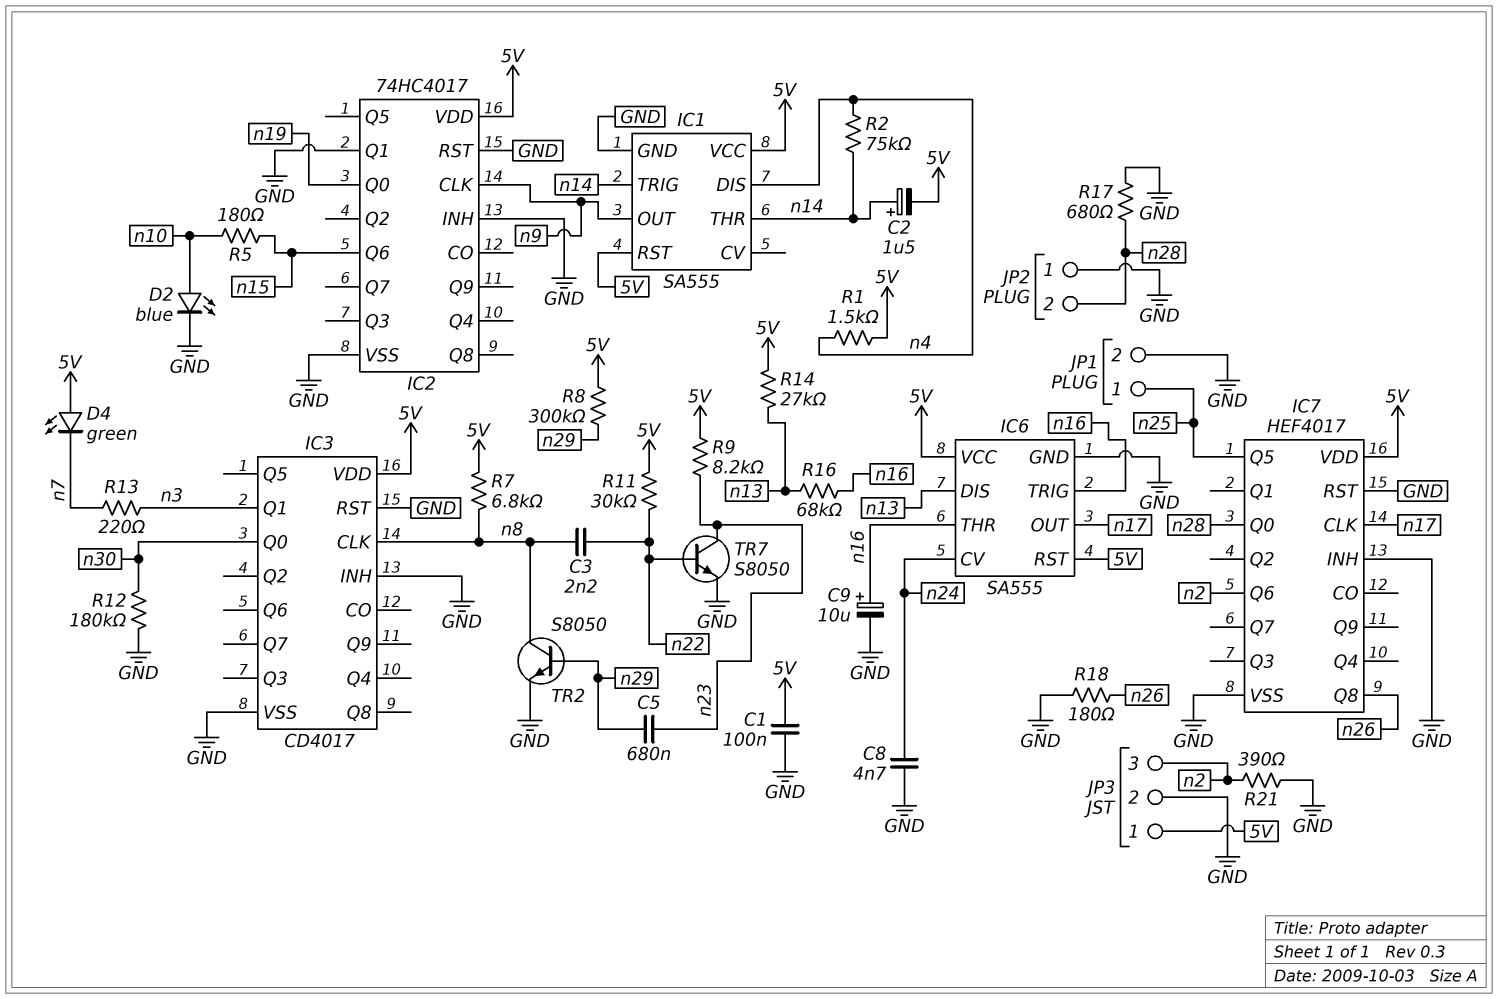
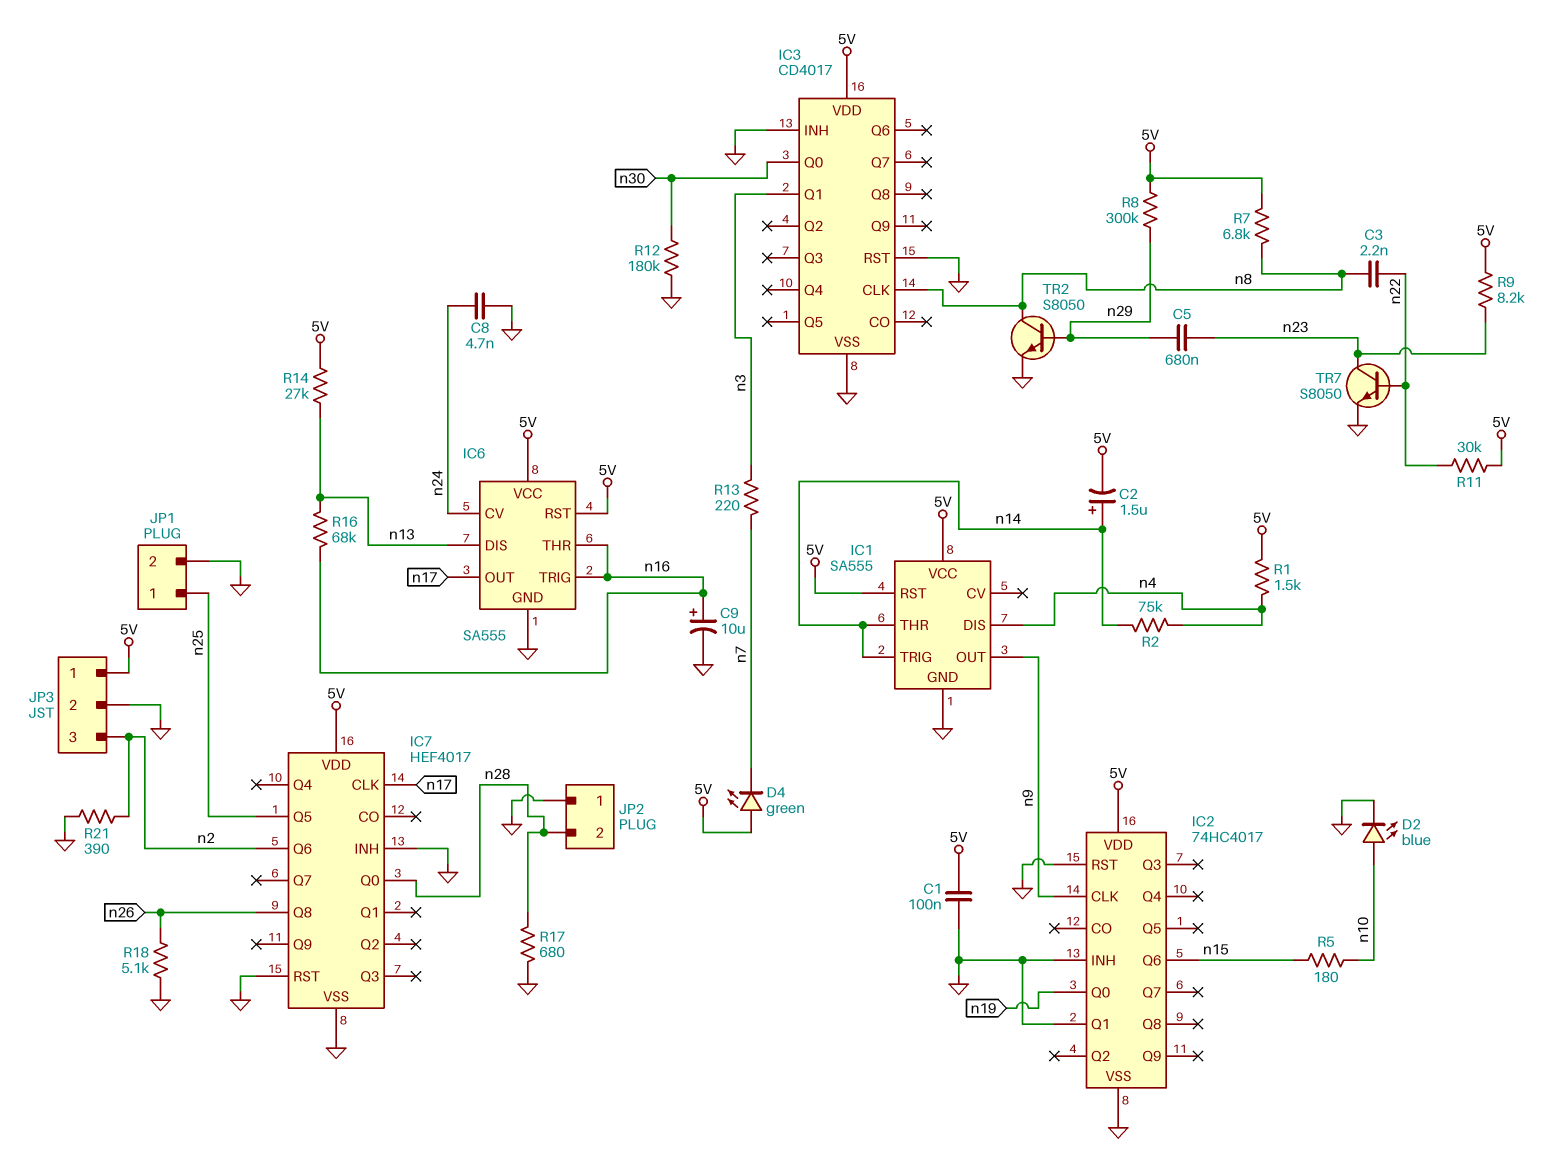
R18: 180 (GND, n26) -> 5.1k (GND, n26)

